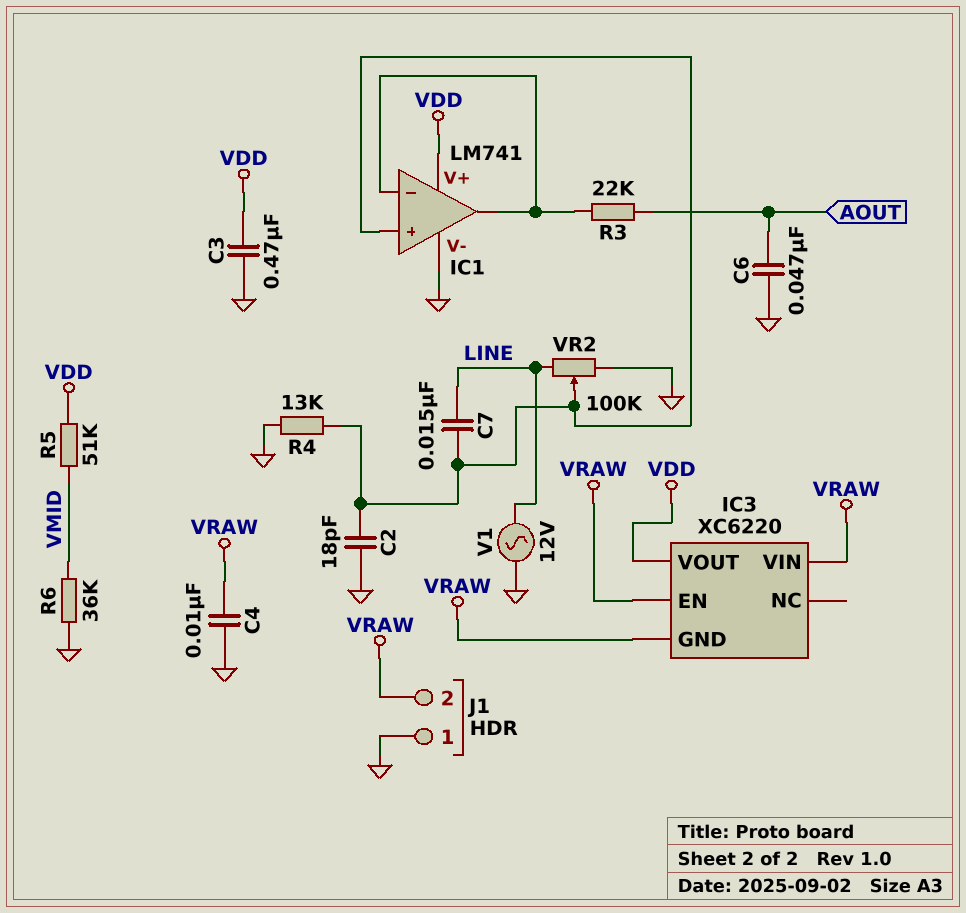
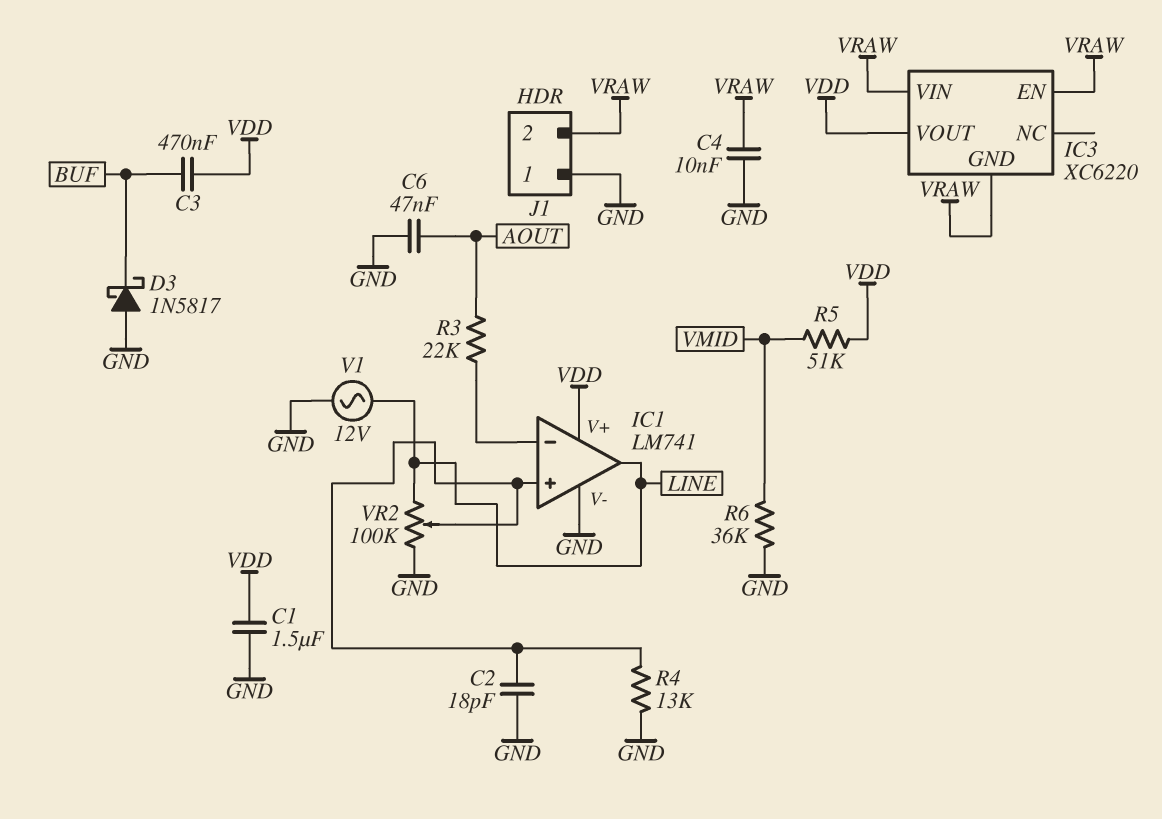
C1: none -> 1.5uF (GND, VDD)
C3: 470nF (GND, VDD) -> 470nF (BUF, VDD)
C7: 15nF (IC1/in+, LINE) -> none
D3: none -> schottky 1N5817 (A GND, K BUF)
IC1 pin out: IC1/in- -> LINE

